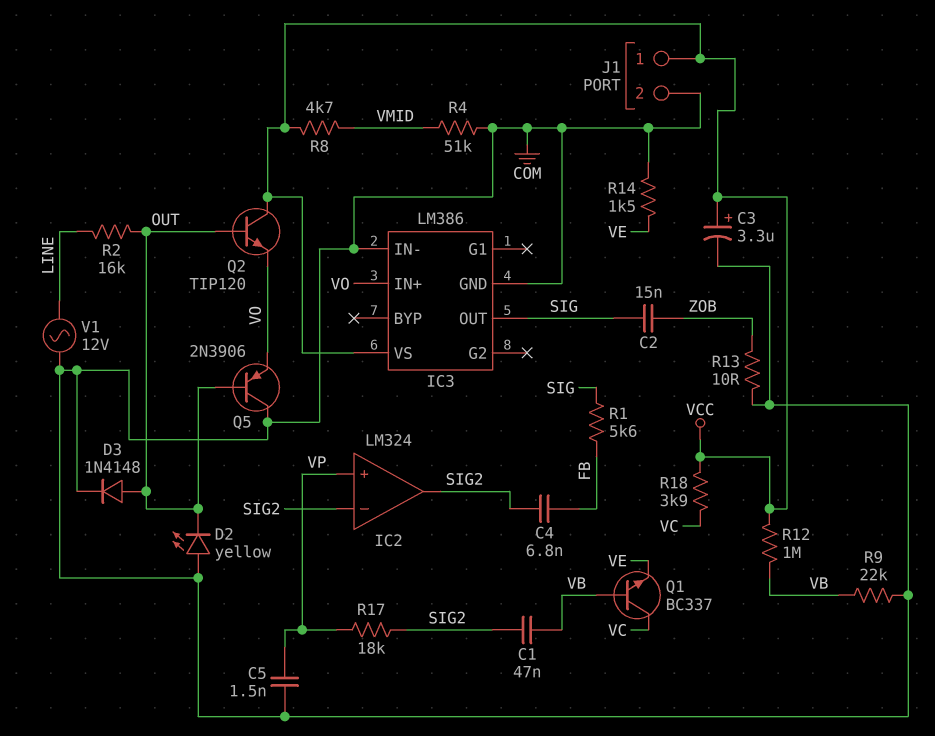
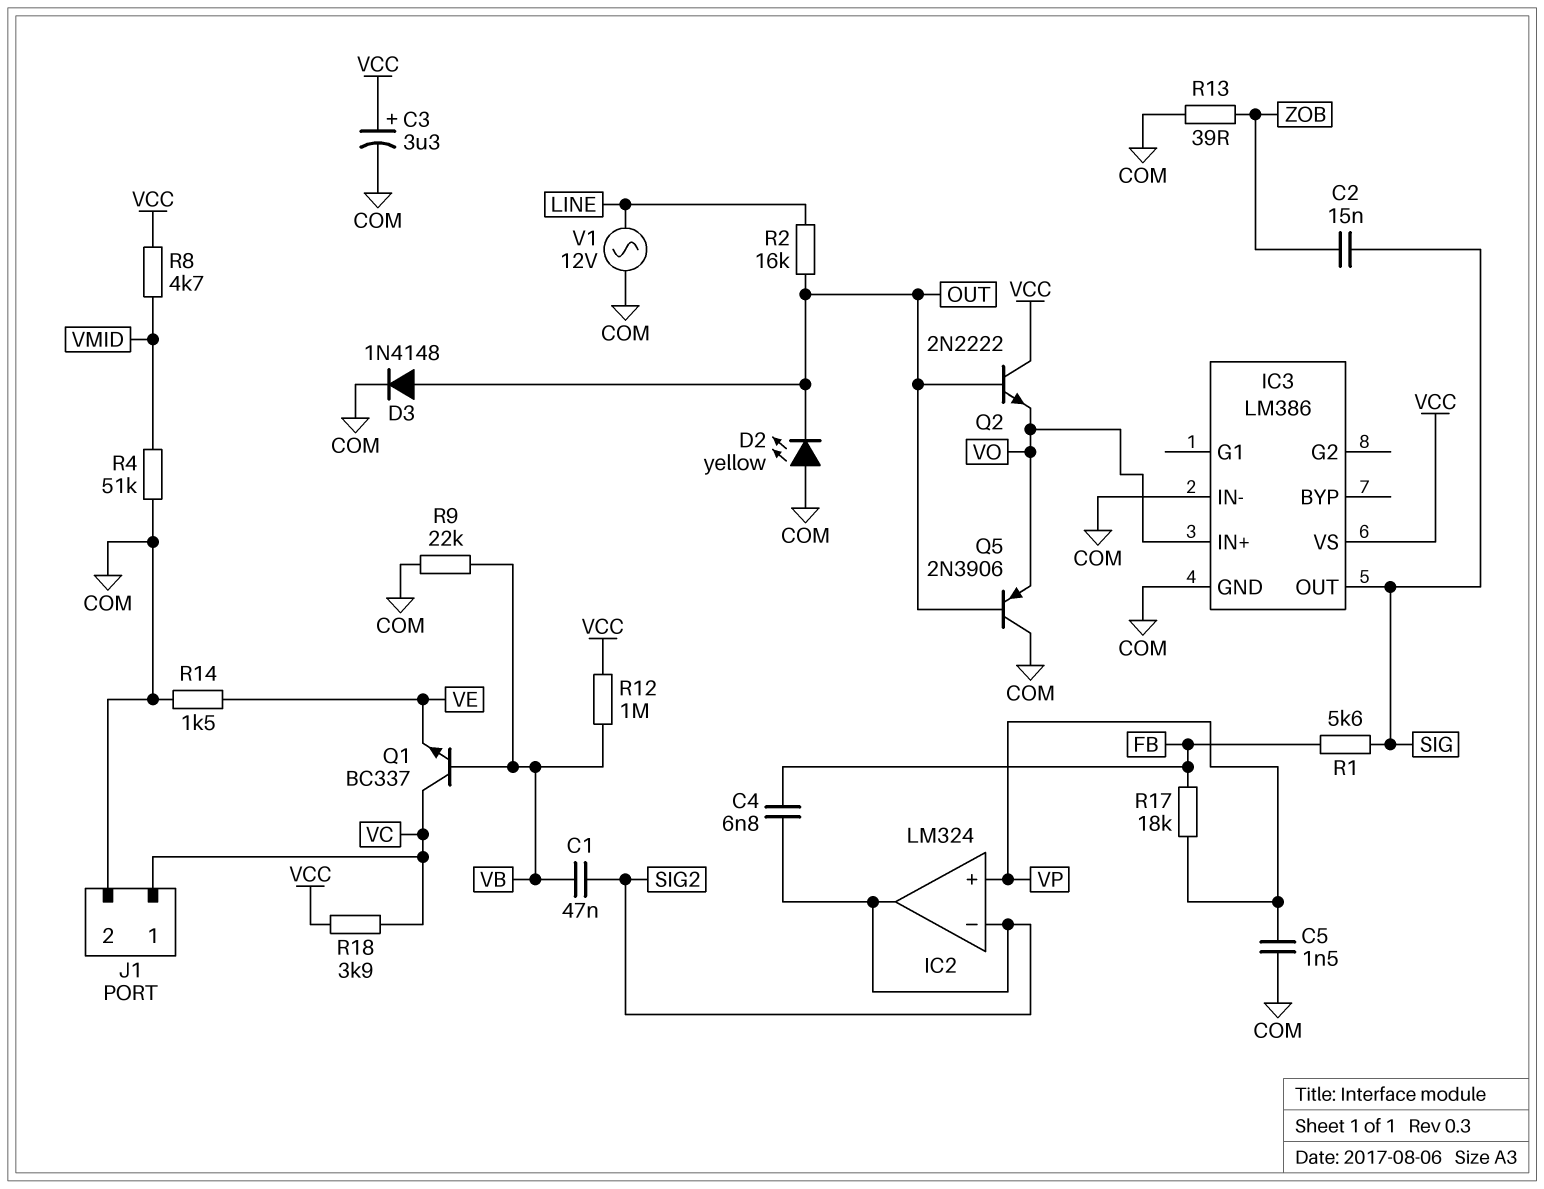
J1 pin 1: VCC -> VC
Q2: NPN TIP120 (B OUT, C VCC, E VO) -> NPN 2N2222 (B OUT, C VCC, E VO)
R13: 10 (COM, ZOB) -> 39 (COM, ZOB)
R17: 18k (SIG2, VP) -> 18k (FB, VP)

